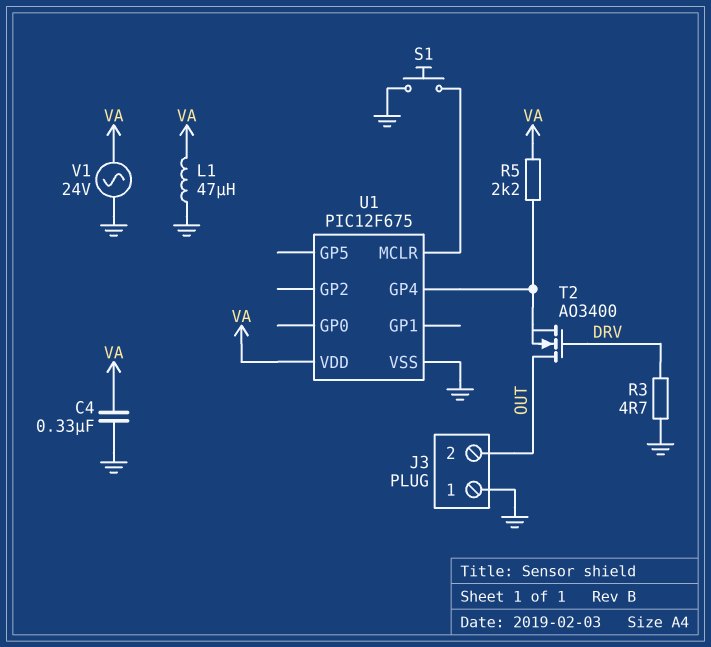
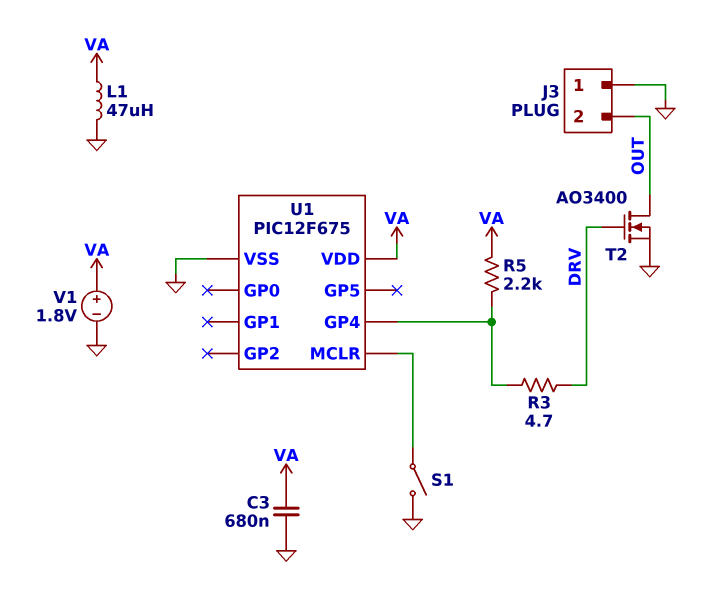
C3: none -> 680nF (GND, VA)
C4: 330nF (GND, VA) -> none
R3: 4.7 (DRV, GND) -> 4.7 (DRV, U1/GP4)
S1: button (GND, U1/MCLR) -> switch (GND, U1/MCLR)
T2: NMOS AO3400 (G DRV, D OUT, S U1/GP4) -> NMOS AO3400 (G DRV, D OUT, S GND)
V1: AC 24V (GND, VA) -> 1.8V (plus VA, minus GND)

